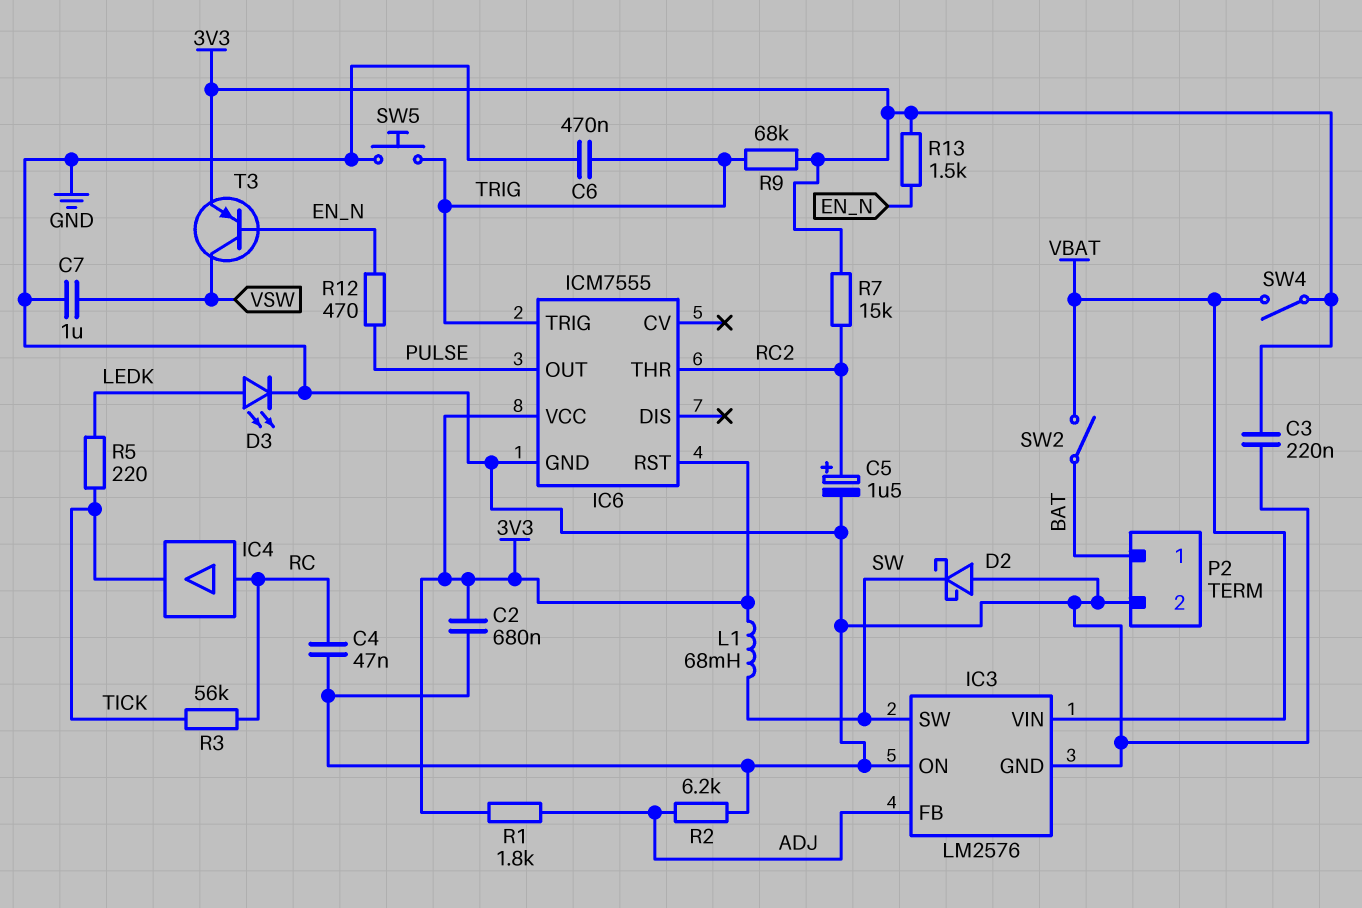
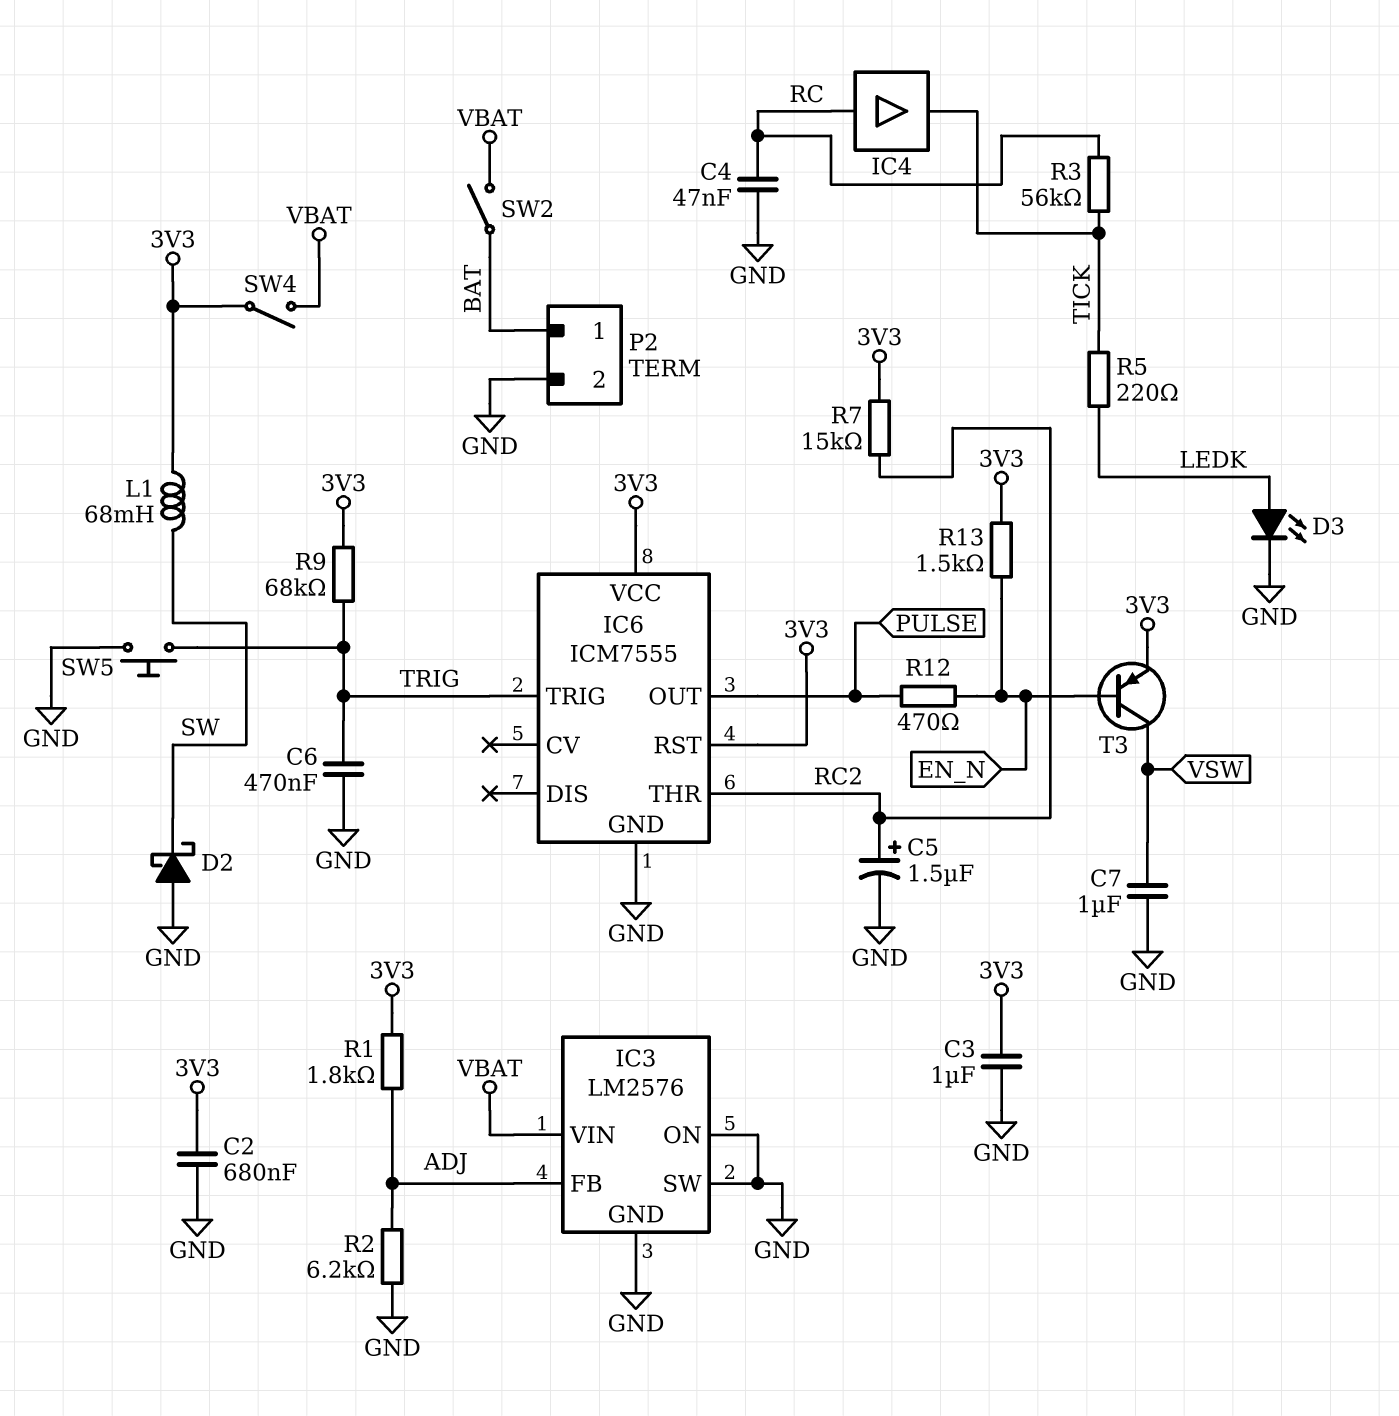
C3: 220nF (3V3, GND) -> 1uF (3V3, GND)
IC3 pin SW: SW -> GND

